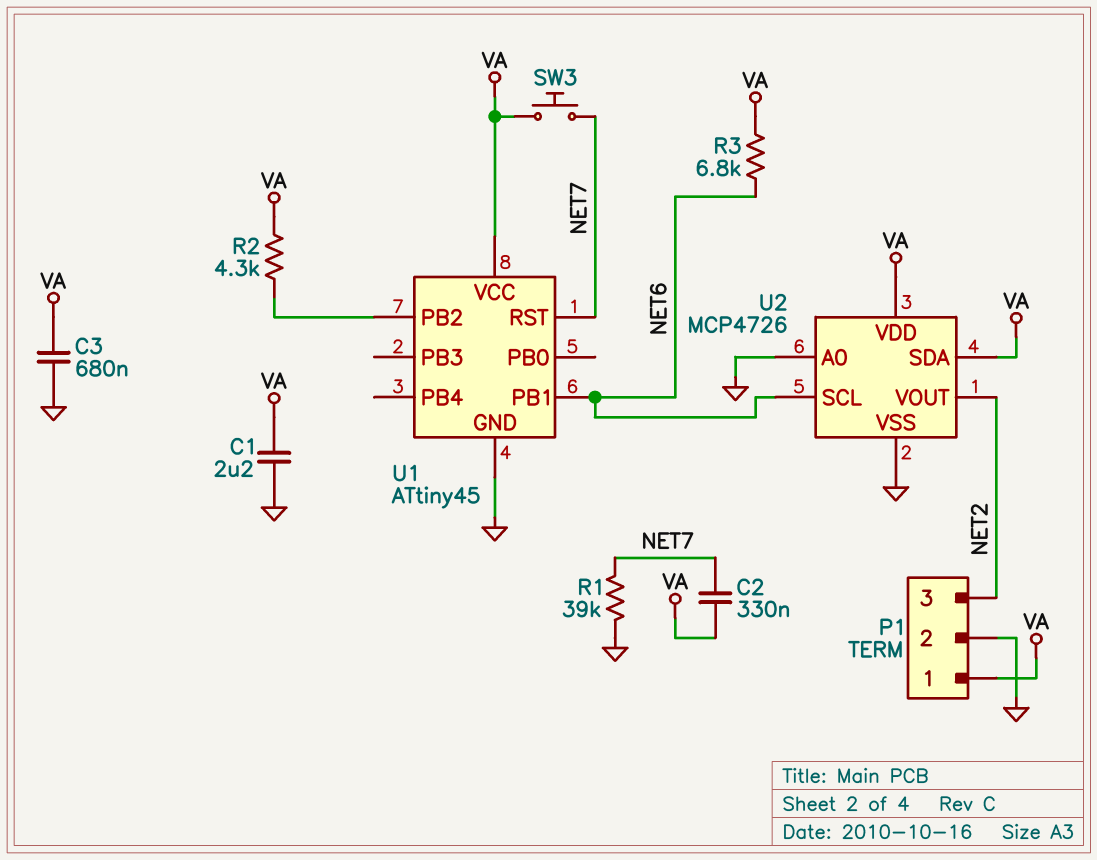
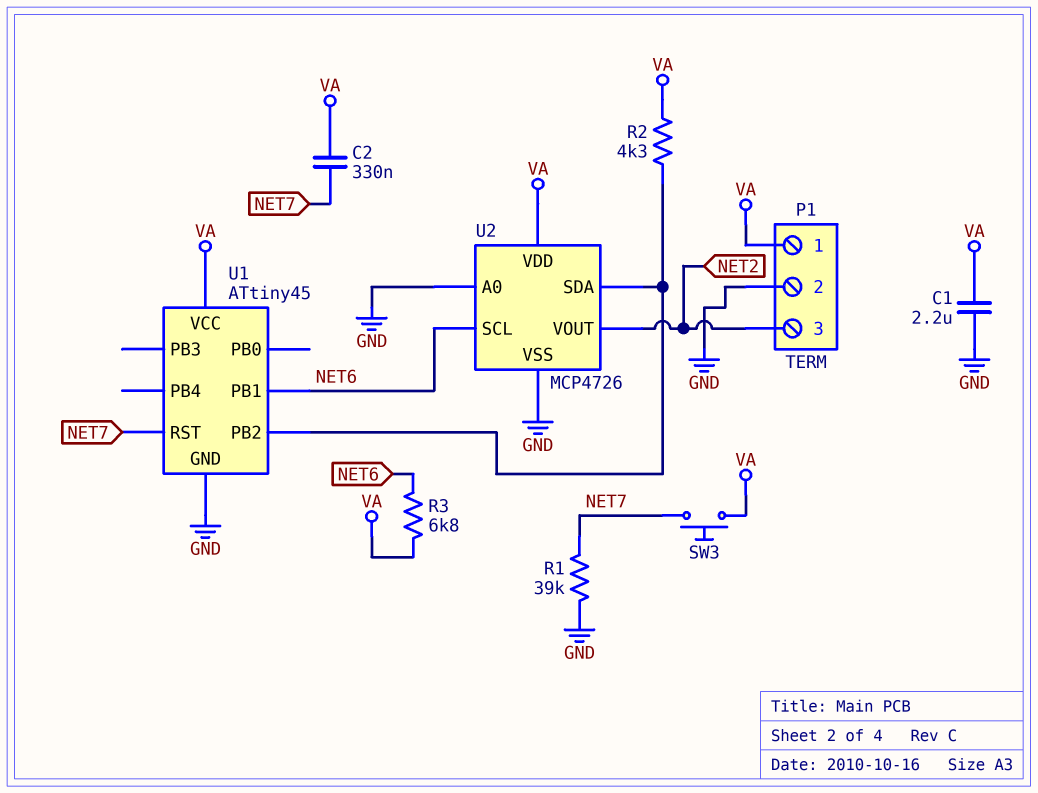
C3: 680nF (GND, VA) -> none
U2 pin SDA: VA -> U1/PB2

